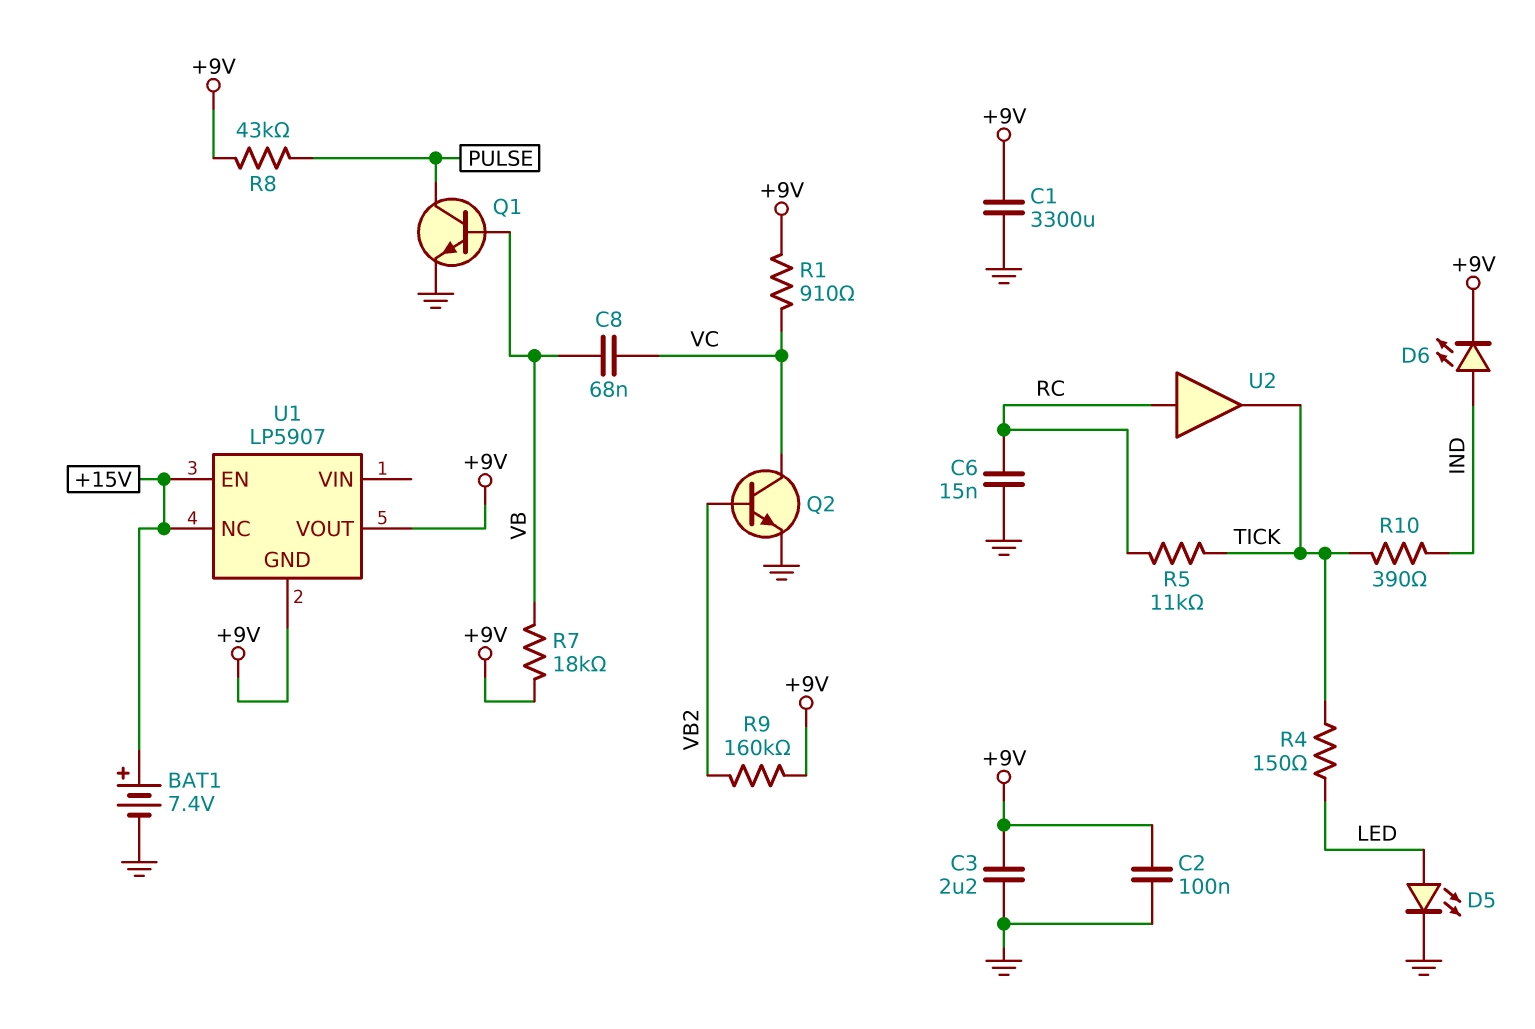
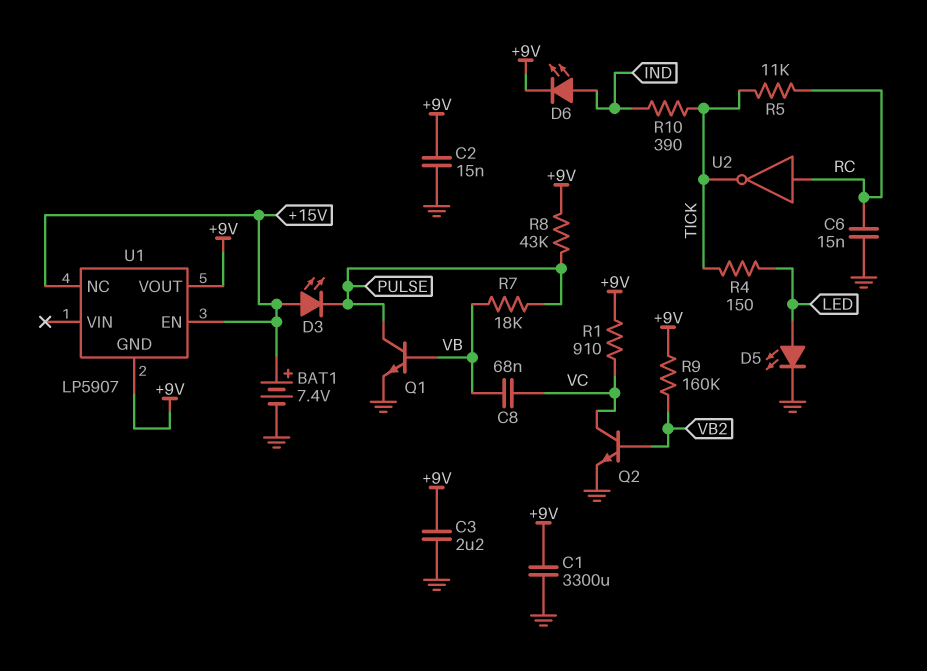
C2: 100nF (+9V, GND) -> 15nF (+9V, GND)
D3: none -> LED (A +15V, K PULSE)
R7: 18k (+9V, VB) -> 18k (PULSE, VB)
U2: buffer (in RC, out TICK) -> NOT (in RC, out TICK)

